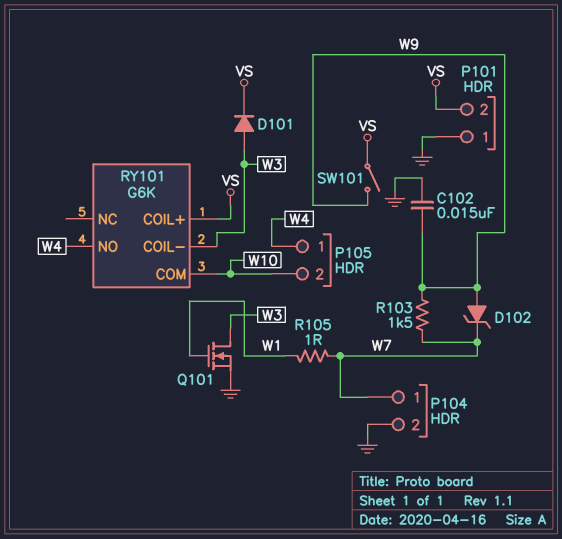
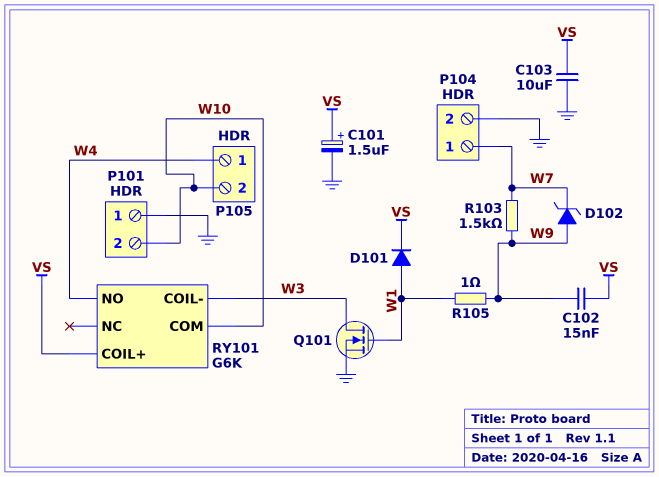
C101: none -> 1.5uF (plus VS, minus GND)
C102: 15nF (GND, W9) -> 15nF (VS, W9)
C103: none -> 10uF (GND, VS)
D101: diode (A W3, K VS) -> diode (A W1, K VS)
P101 pin 2: VS -> W10
R105: 1 (W1, W7) -> 1 (W1, W9)
SW101: switch (VS, W9) -> none

